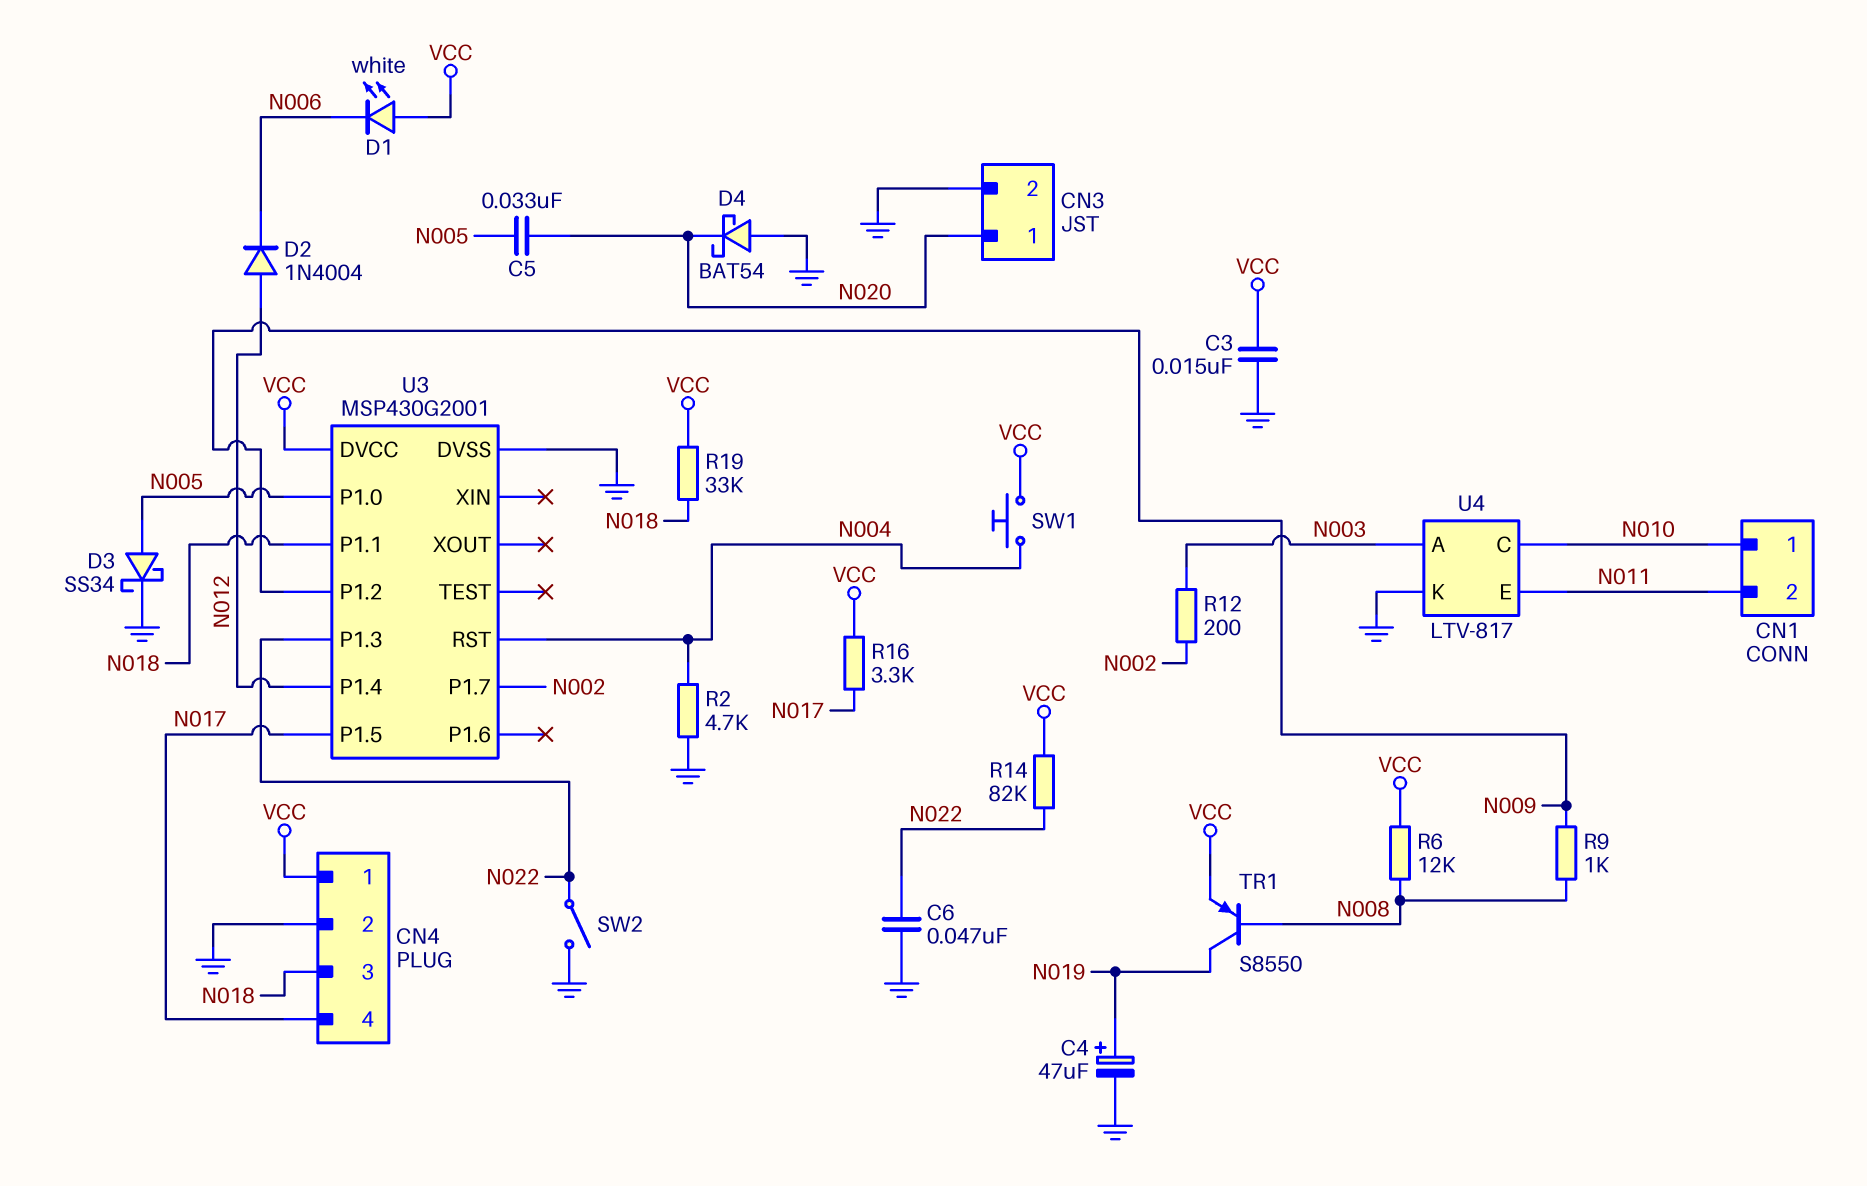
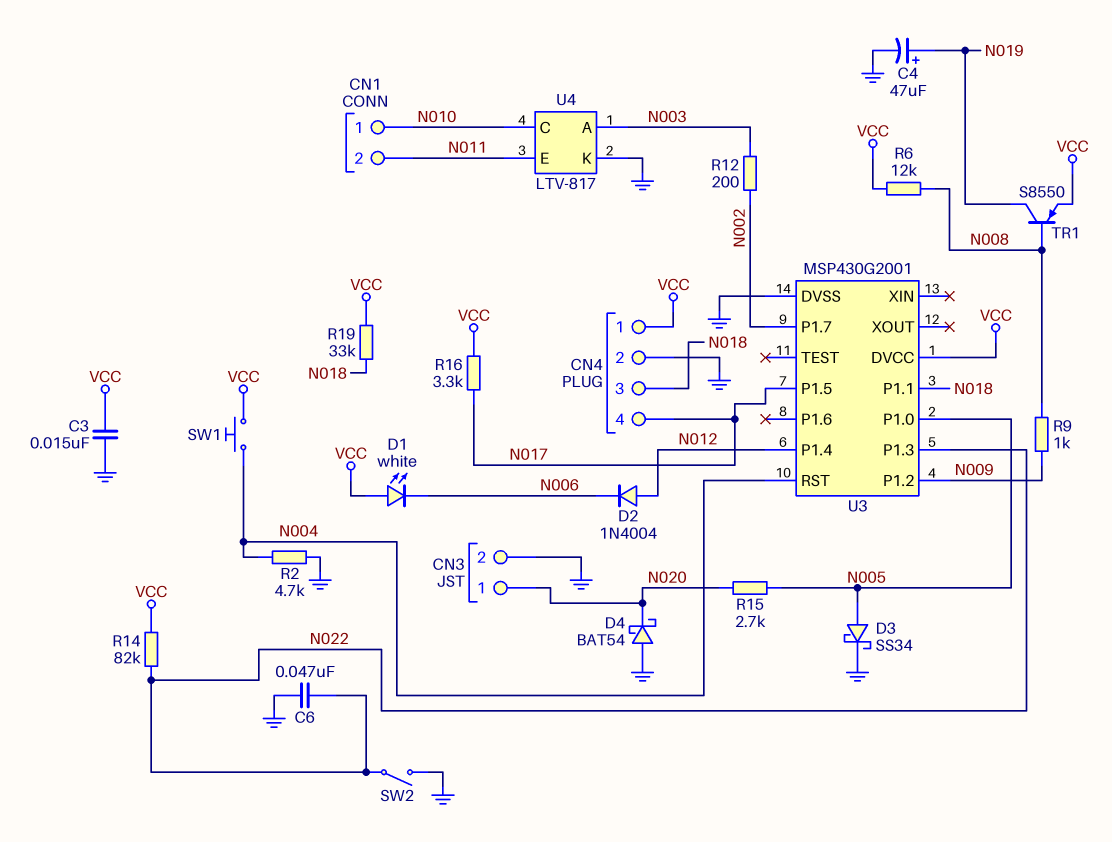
C5: 33nF (N005, N020) -> none
R15: none -> 2.7k (N005, N020)

